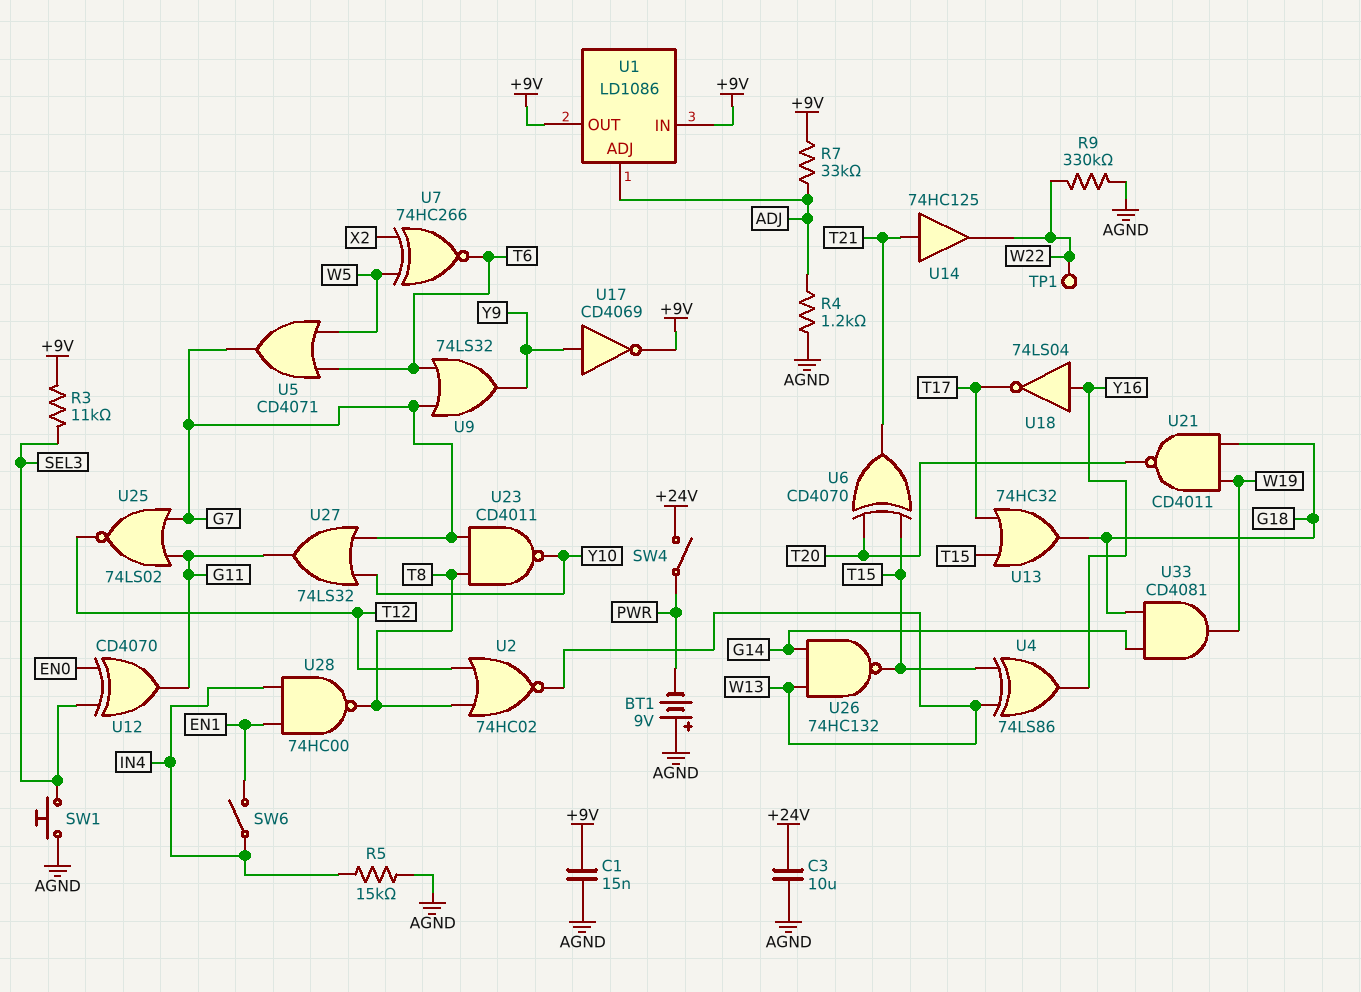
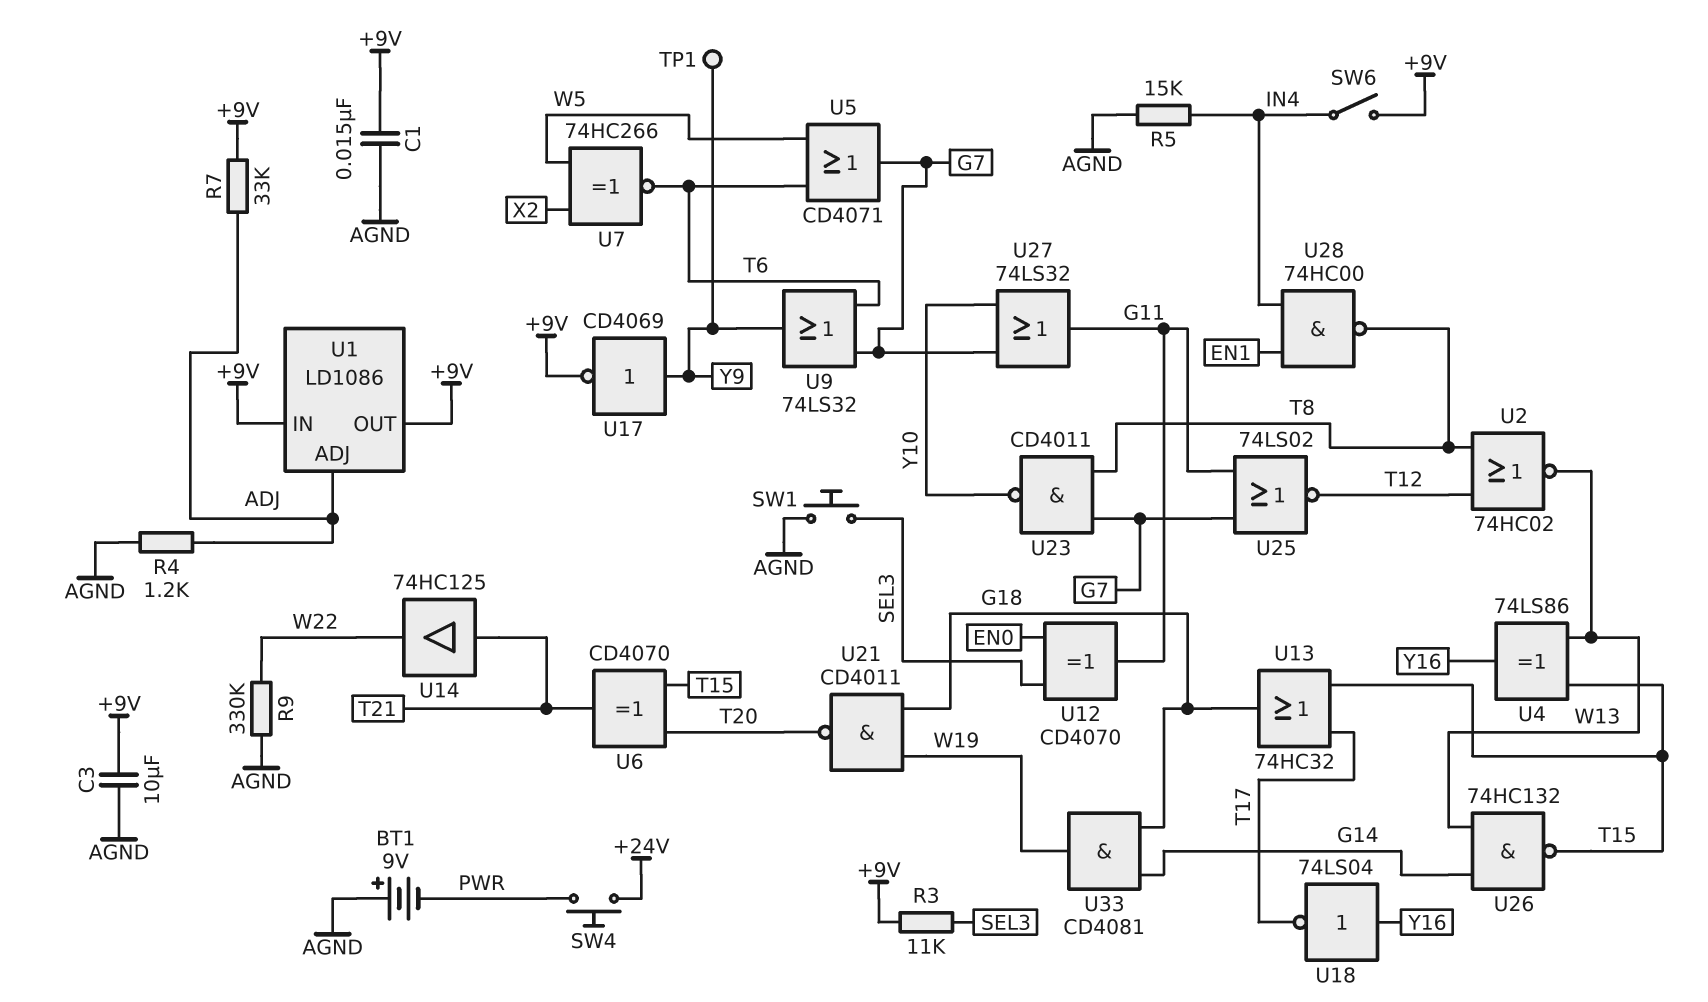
C3: 10uF (+24V, AGND) -> 10uF (+9V, AGND)
SW4: switch (+24V, PWR) -> button (+24V, PWR)
SW6: switch (EN1, IN4) -> switch (+9V, IN4)
TP1: test point (W22) -> test point (Y9)

